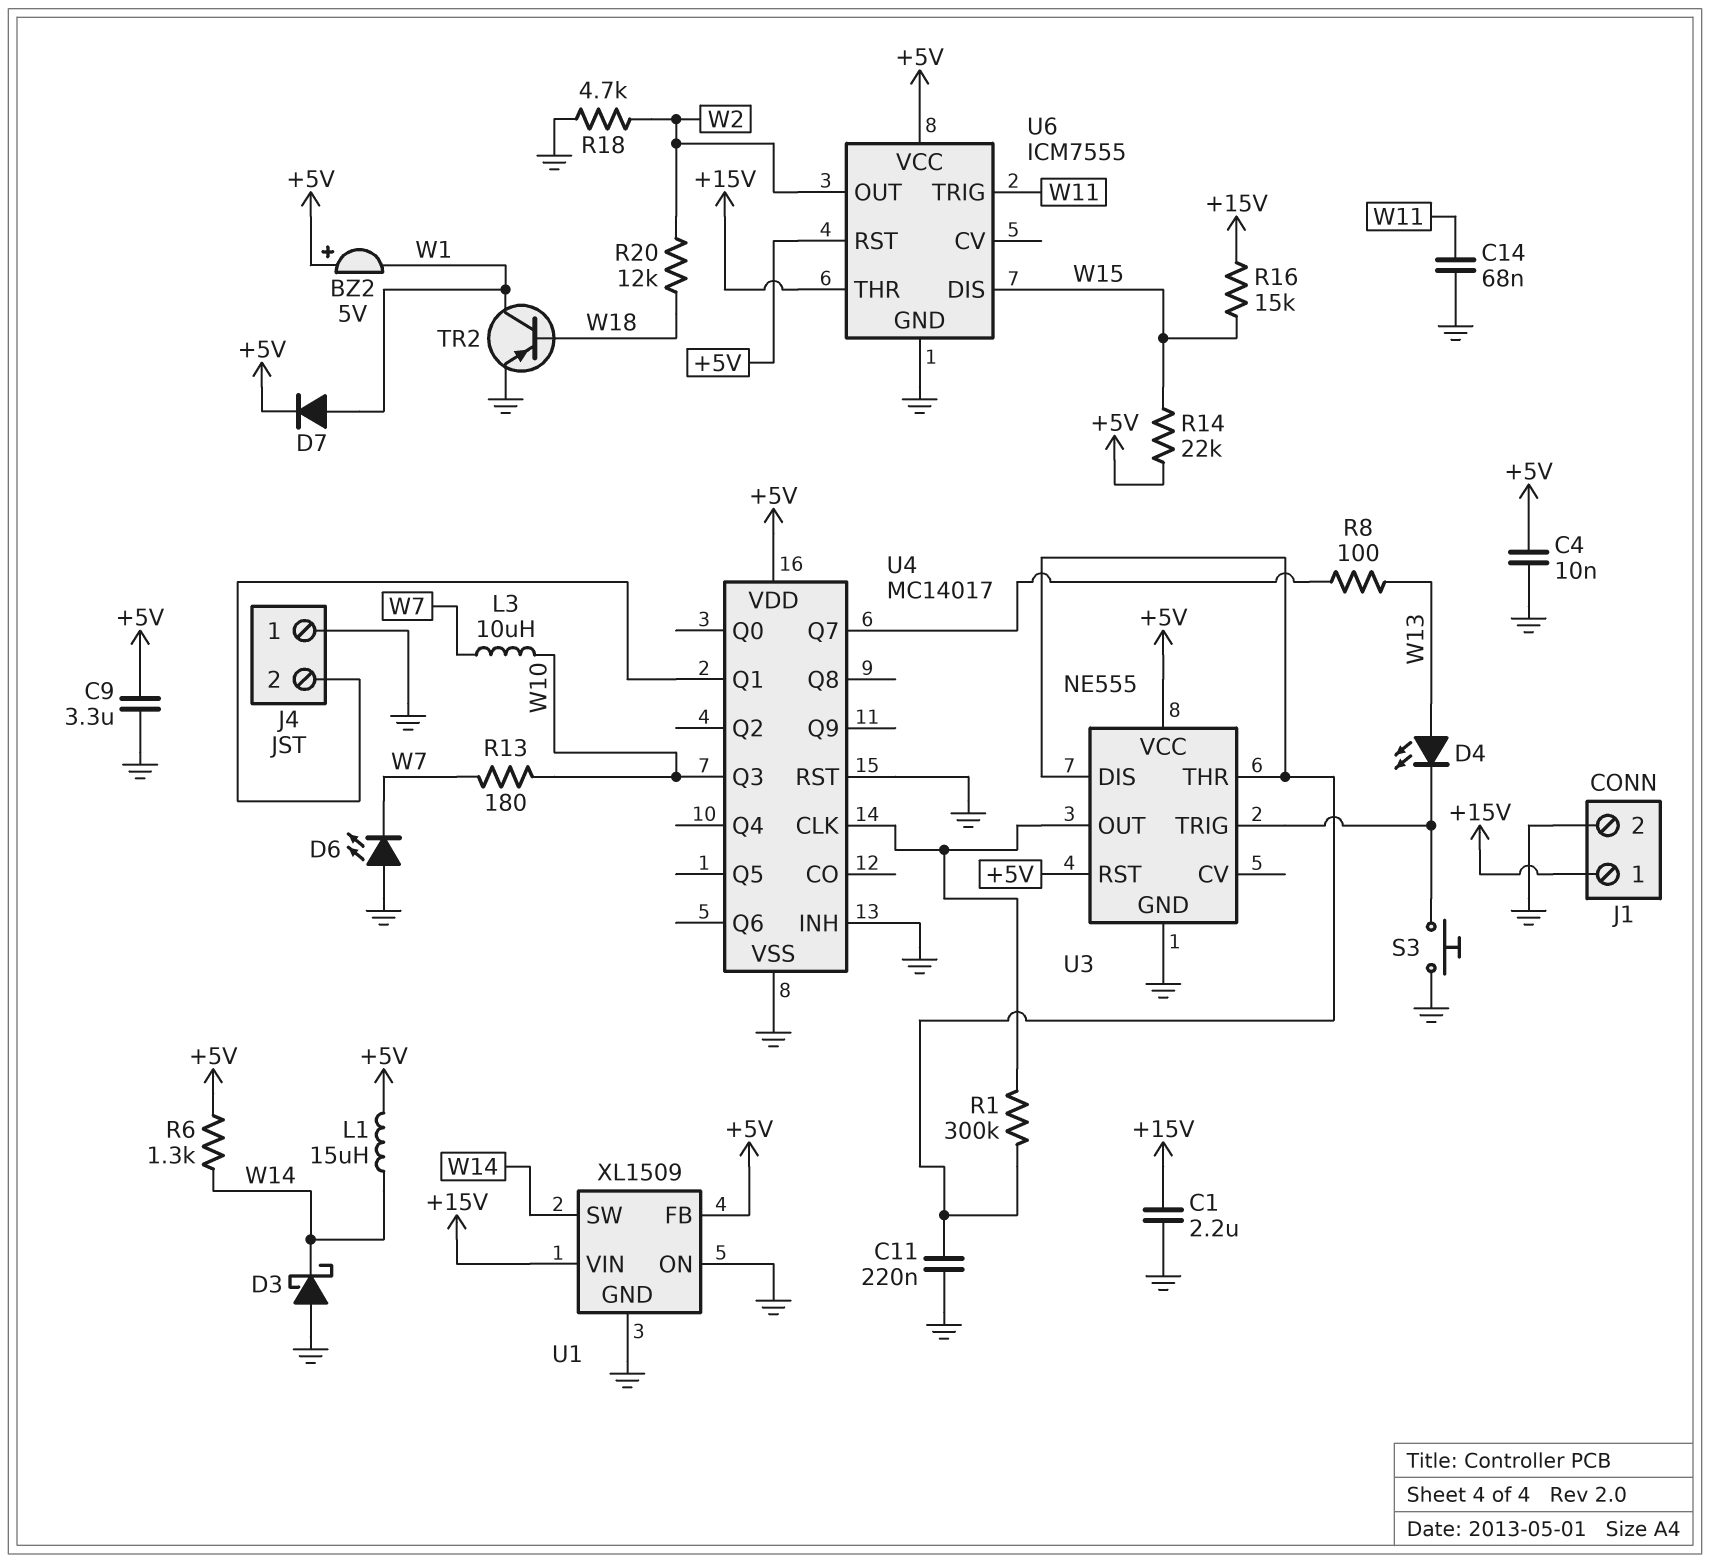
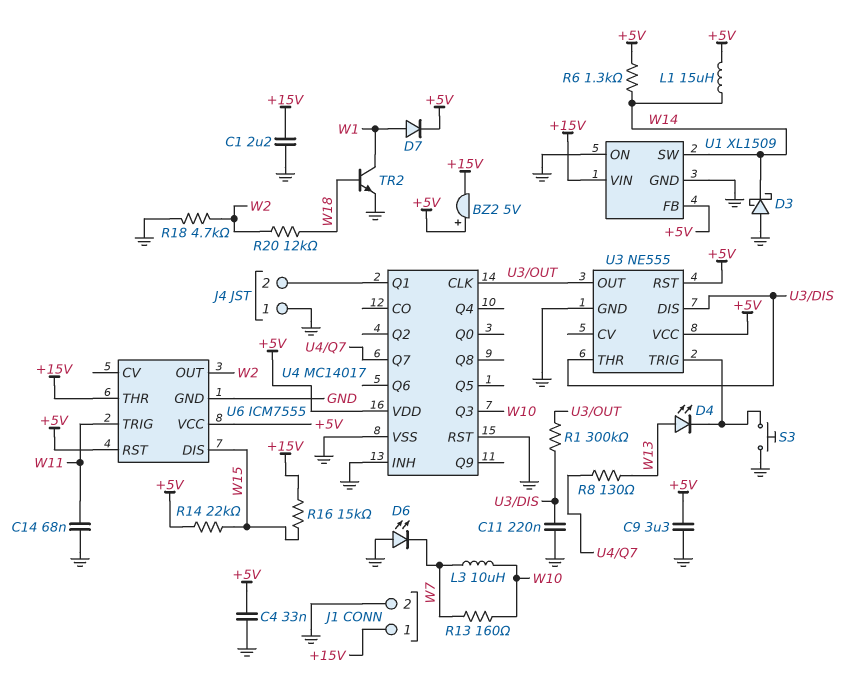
BZ2: buzzer 5V (plus +5V, minus W1) -> buzzer 5V (plus +5V, minus +15V)
C4: 10nF (+5V, GND) -> 33nF (+5V, GND)
R8: 100 (U4/Q7, W13) -> 130 (U4/Q7, W13)
R13: 180 (W7, W10) -> 160 (W7, W10)
TR2: PNP (B W18, C W1, E GND) -> NPN (B W18, C W1, E GND)

